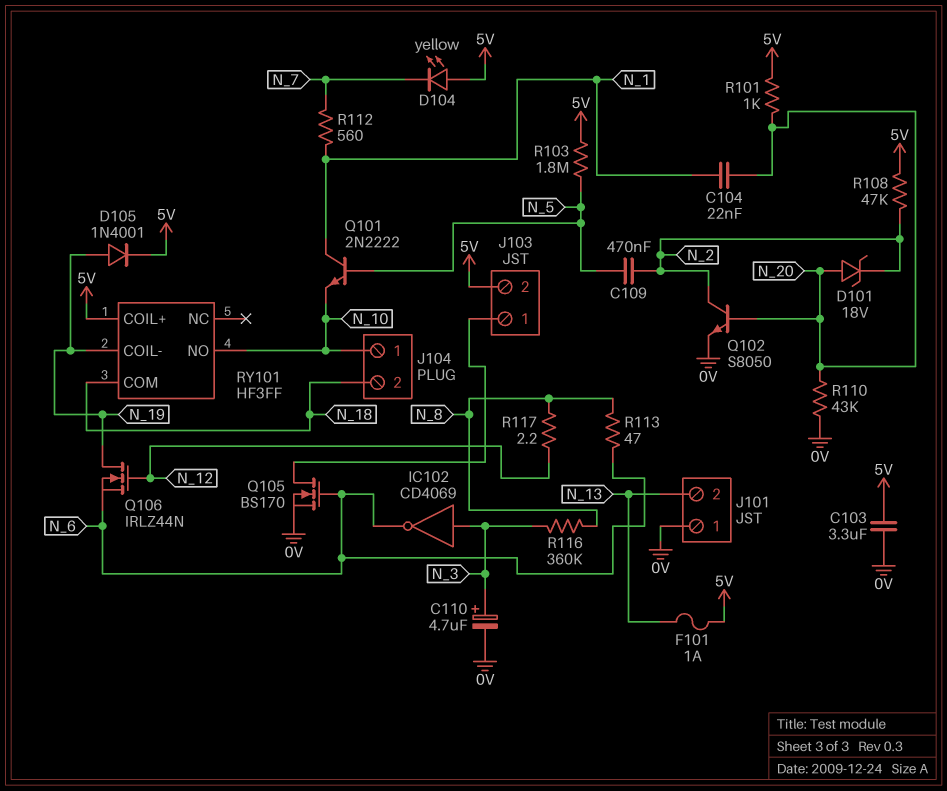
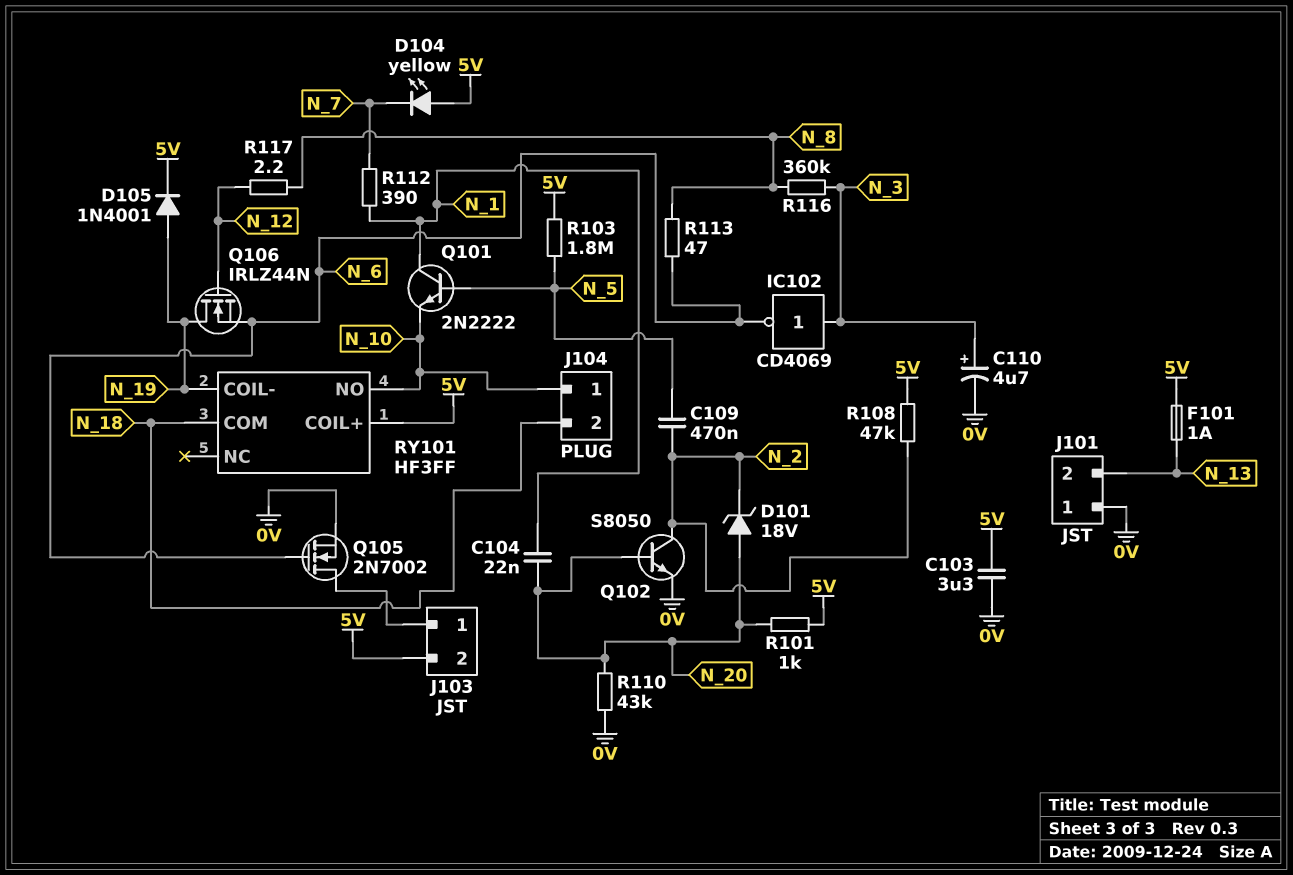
Q105: NMOS BS170 (G N_6, D J103/1, S 0V) -> NMOS 2N7002 (G N_6, D J103/1, S 0V)
R112: 560 (N_1, N_7) -> 390 (N_1, N_7)

